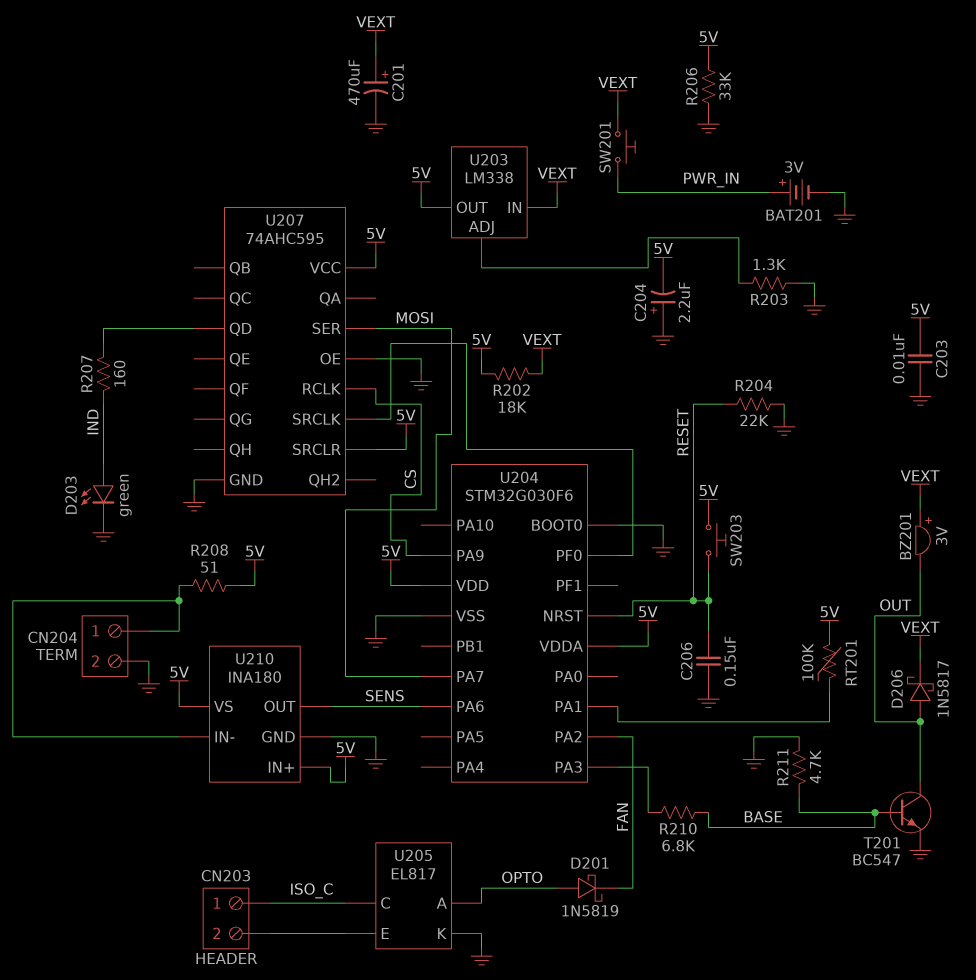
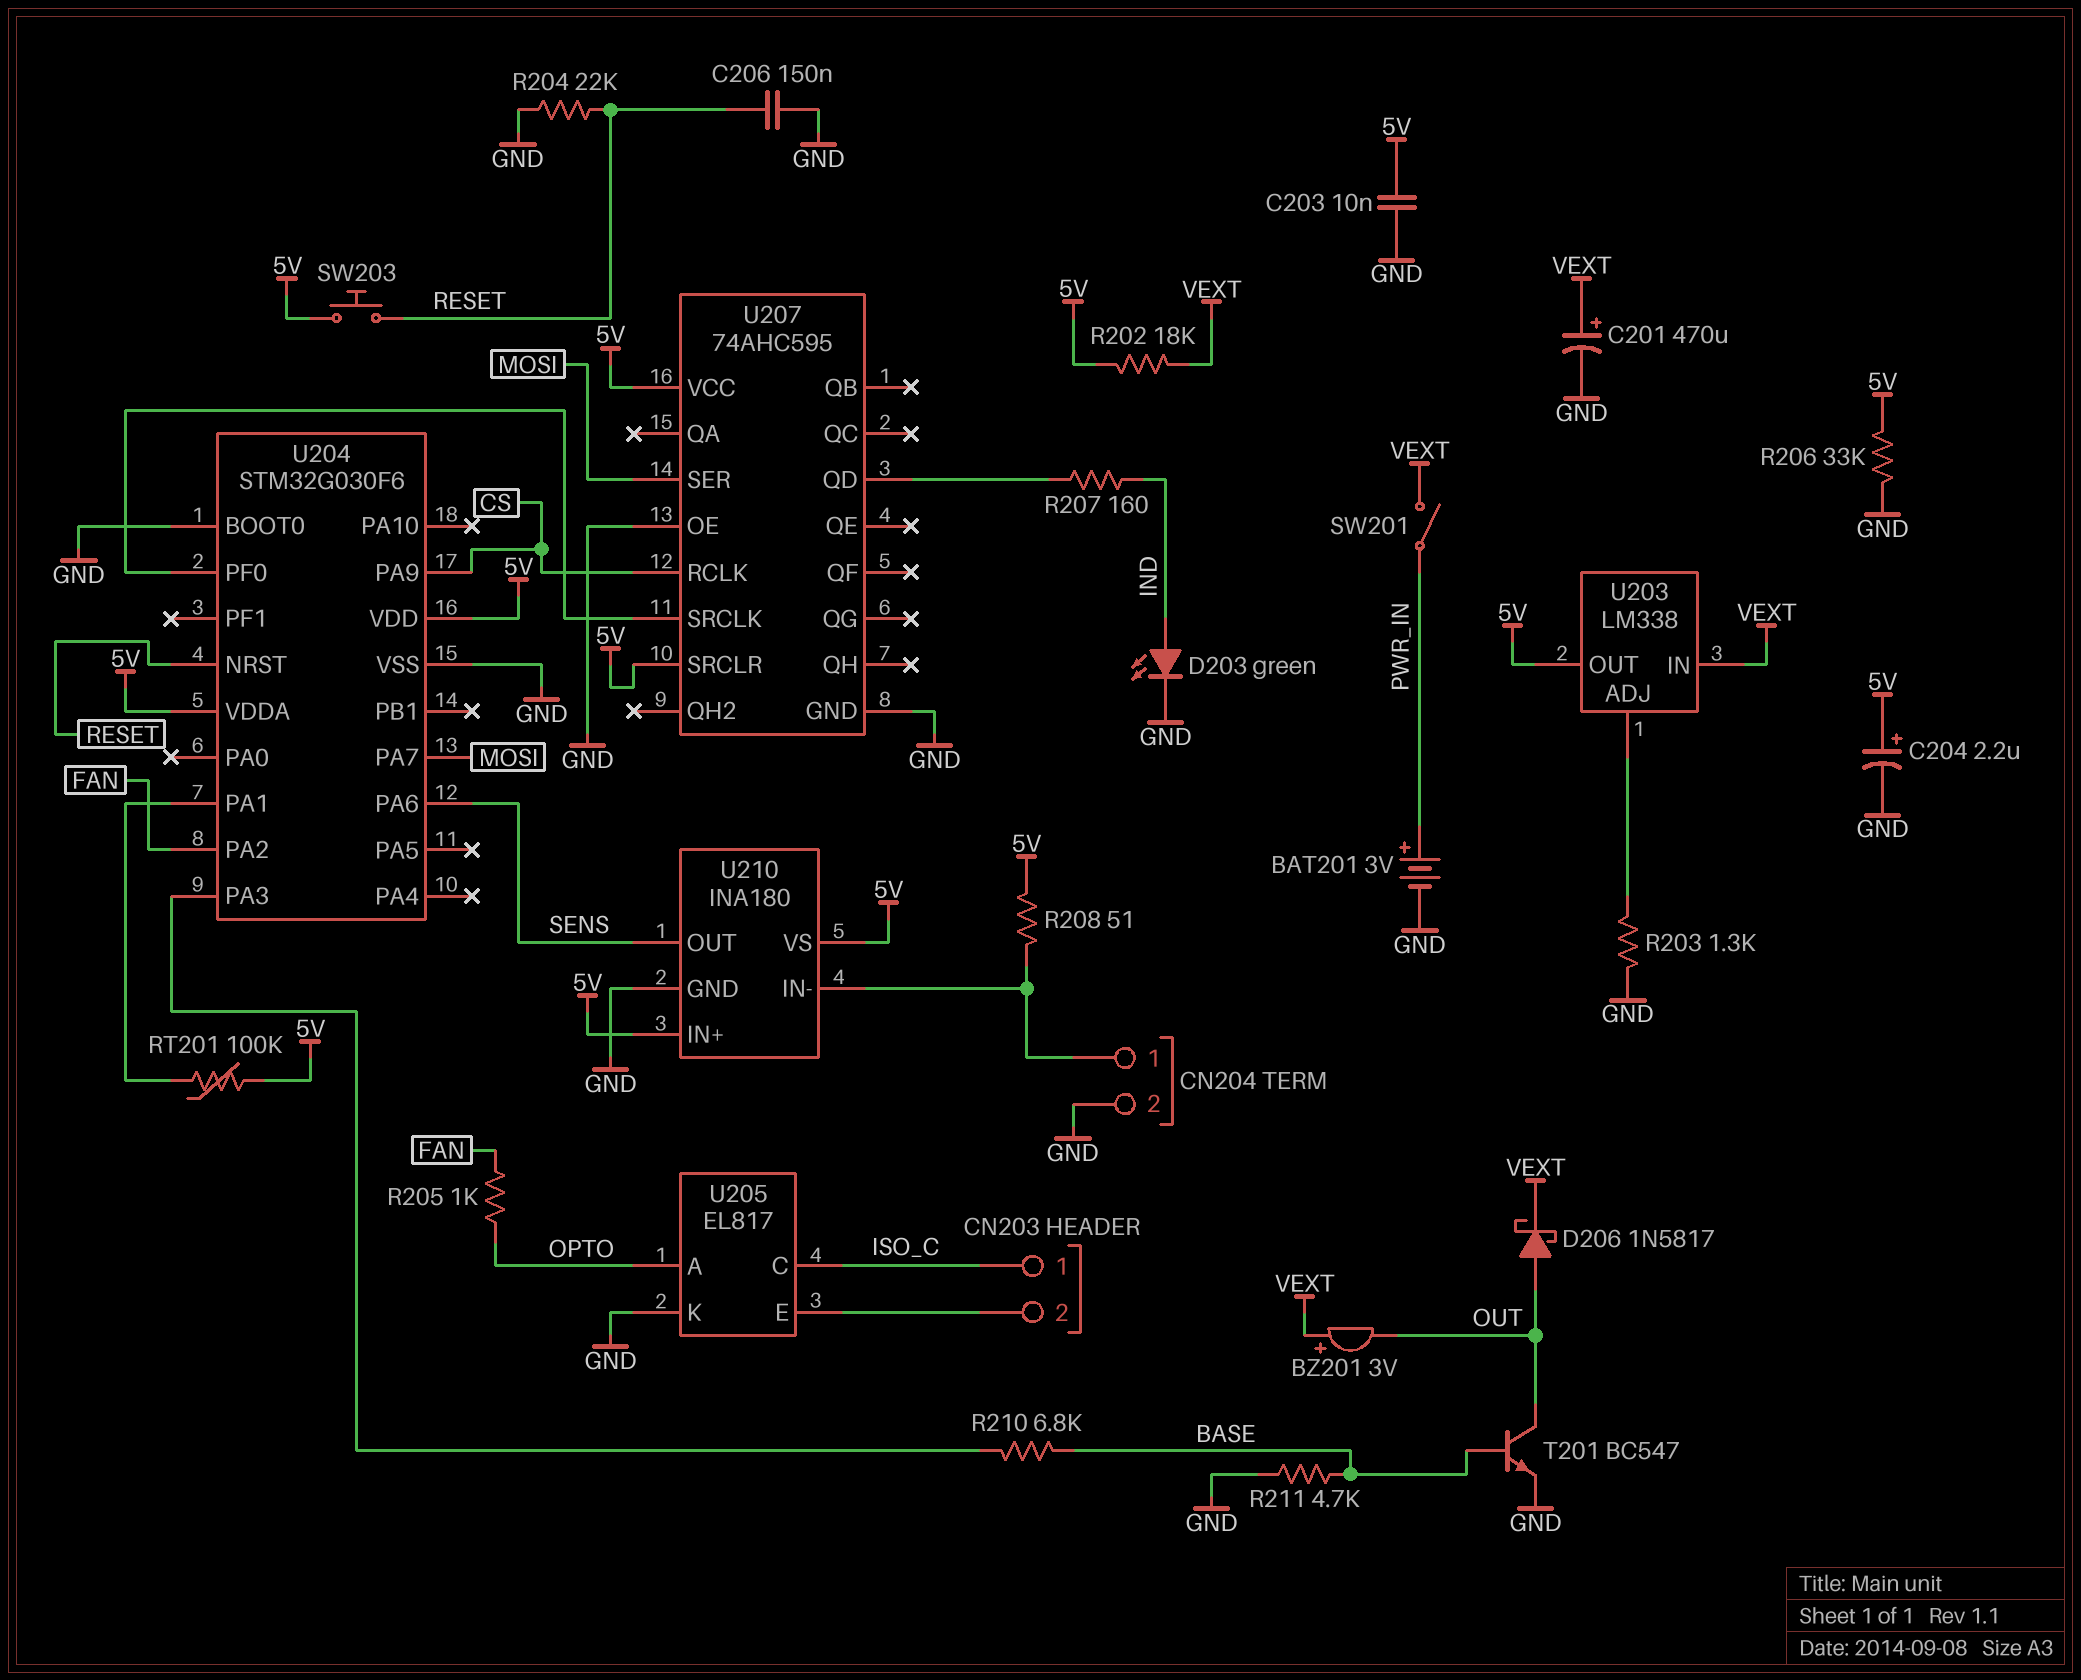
C204: 2.2uF (plus GND, minus 5V) -> 2.2uF (plus 5V, minus GND)
D201: schottky 1N5819 (A OPTO, K FAN) -> none
R205: none -> 1k (FAN, OPTO)
SW201: button (PWR_IN, VEXT) -> switch (PWR_IN, VEXT)

